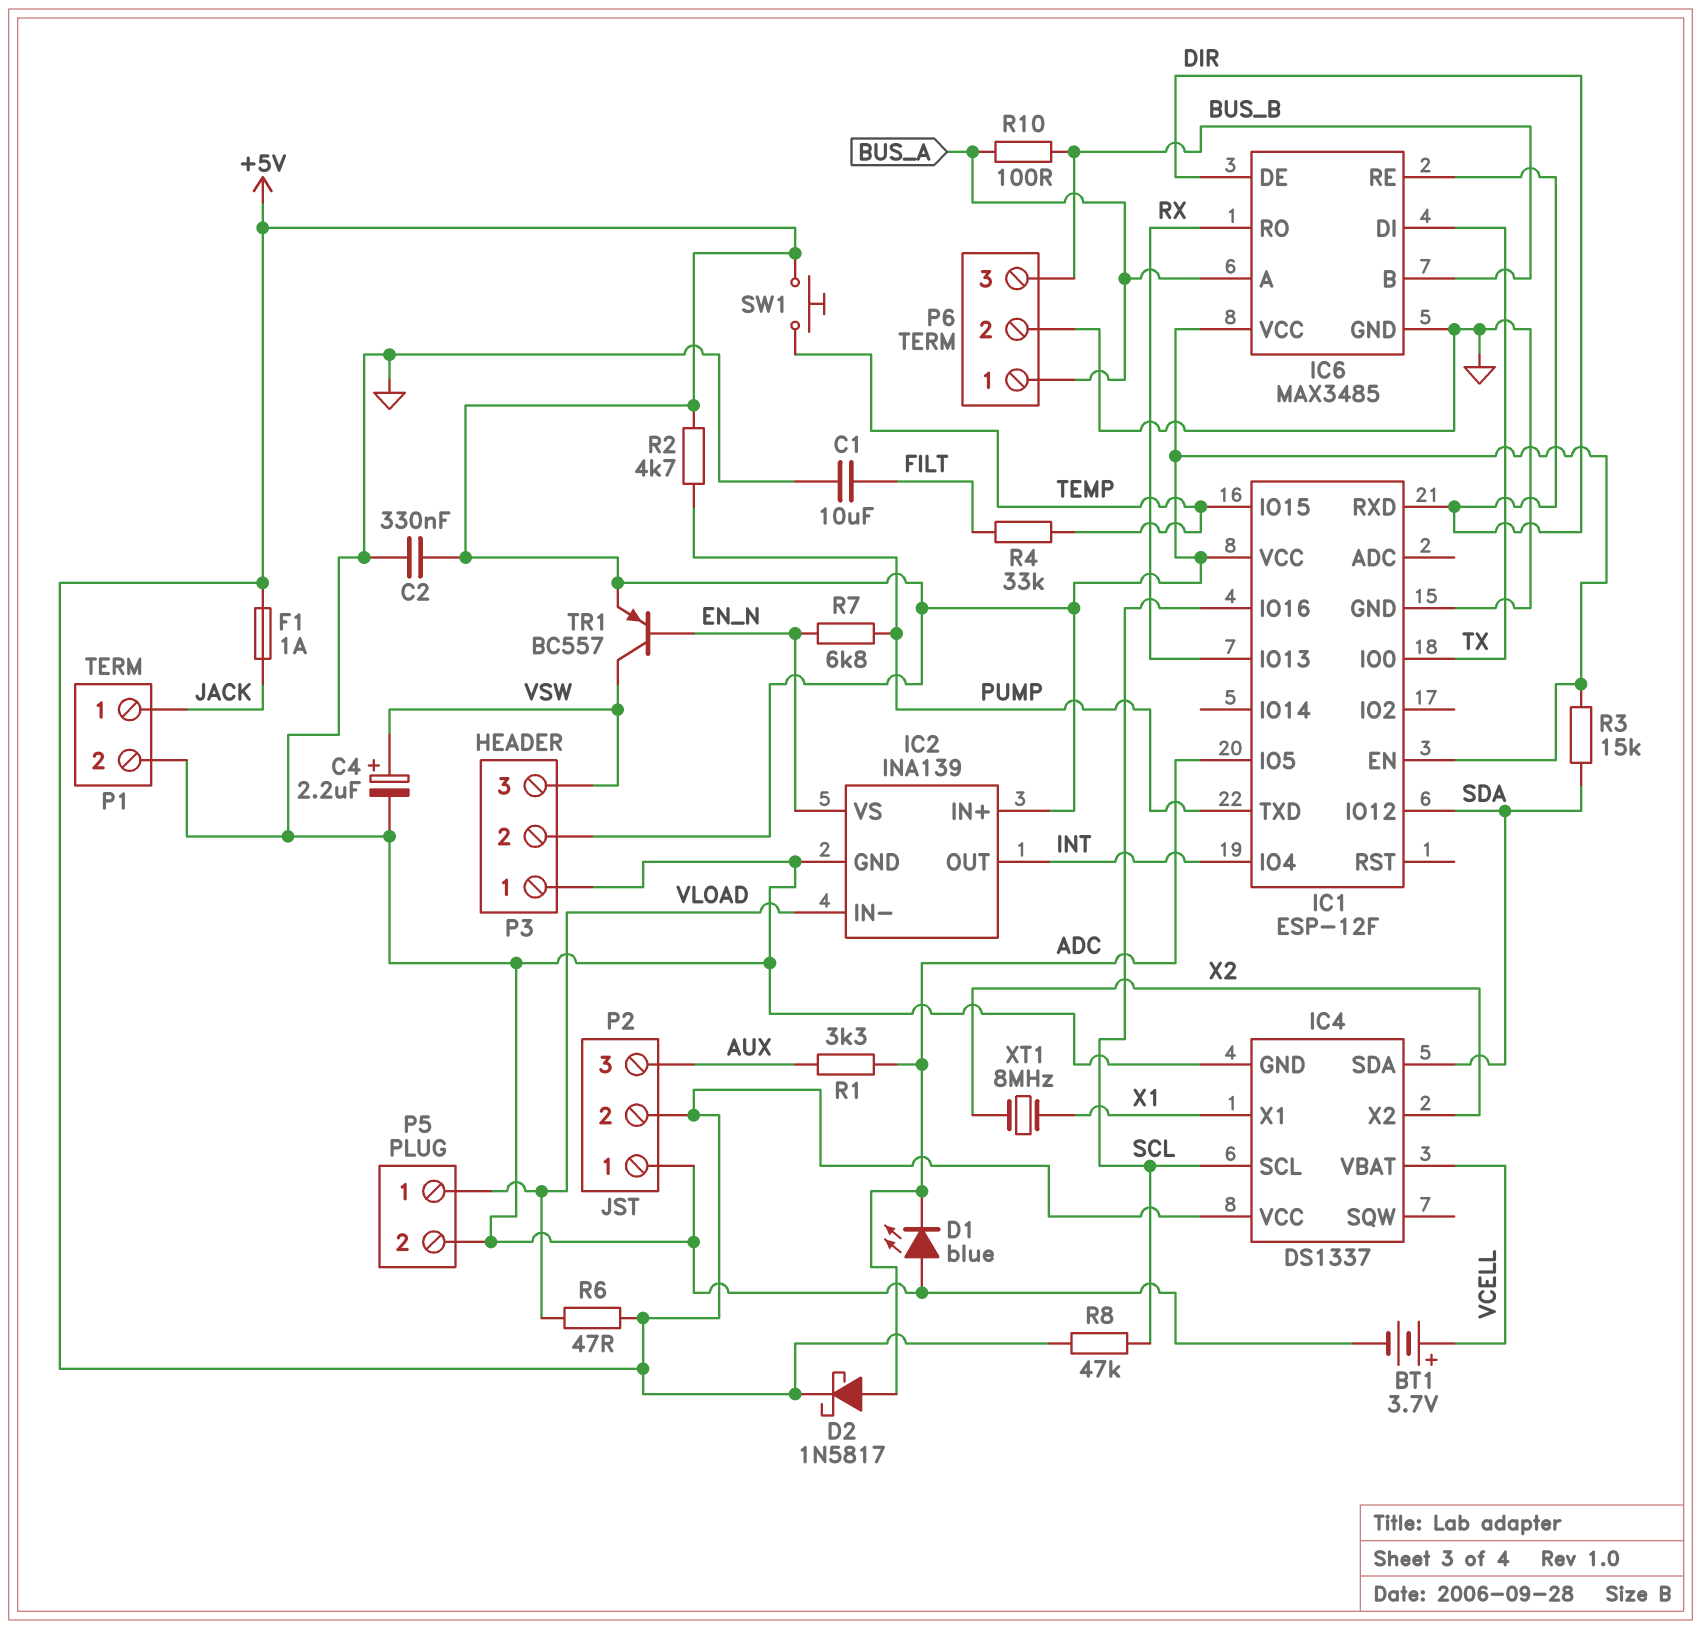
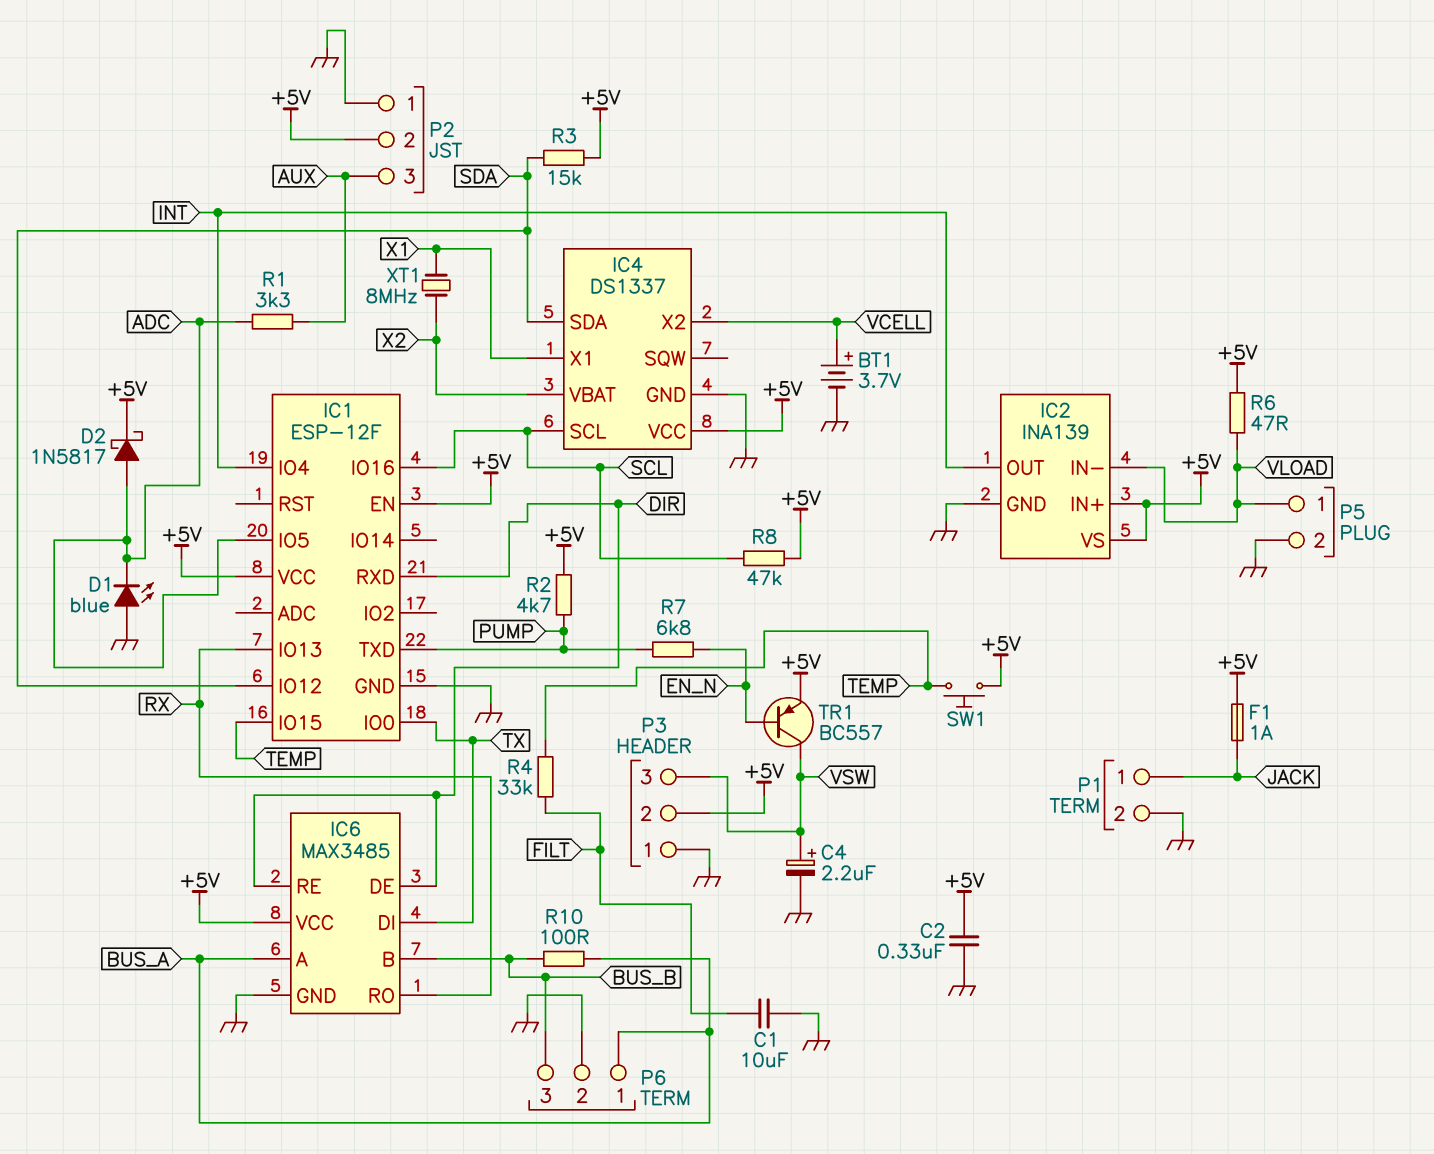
IC2 pin VS: EN_N -> +5V
IC4 pin VBAT: VCELL -> X2
IC4 pin X2: X2 -> VCELL

